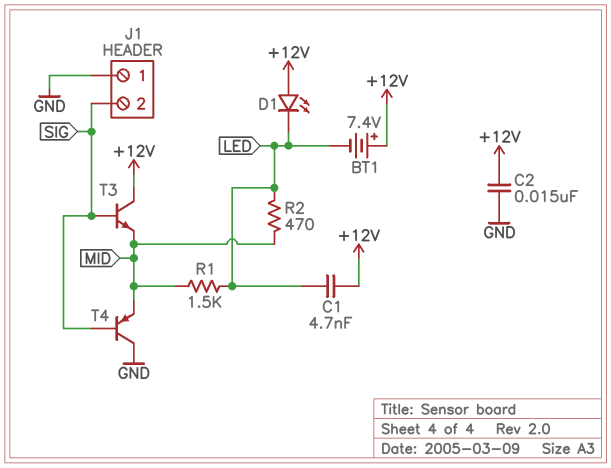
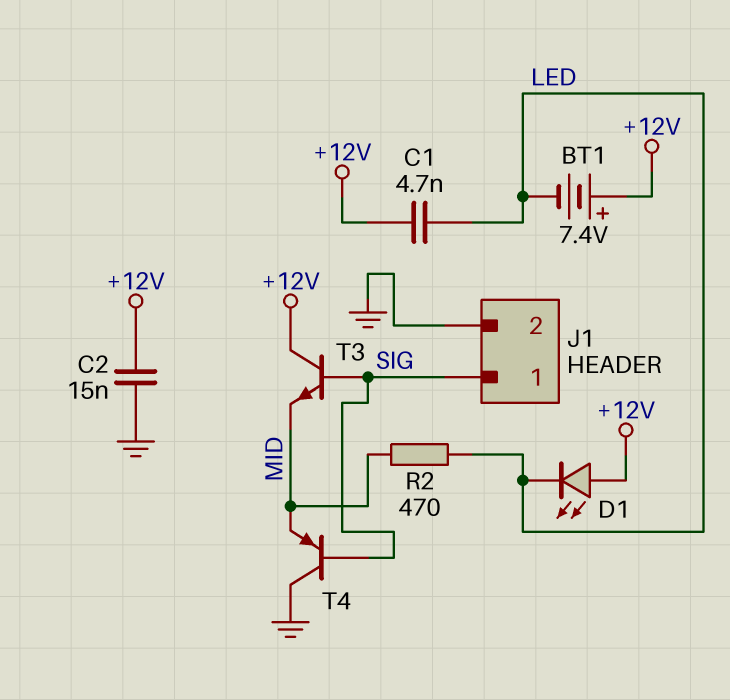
J1 pin 1: GND -> SIG
J1 pin 2: SIG -> GND
R1: 1.5k (LED, MID) -> none

